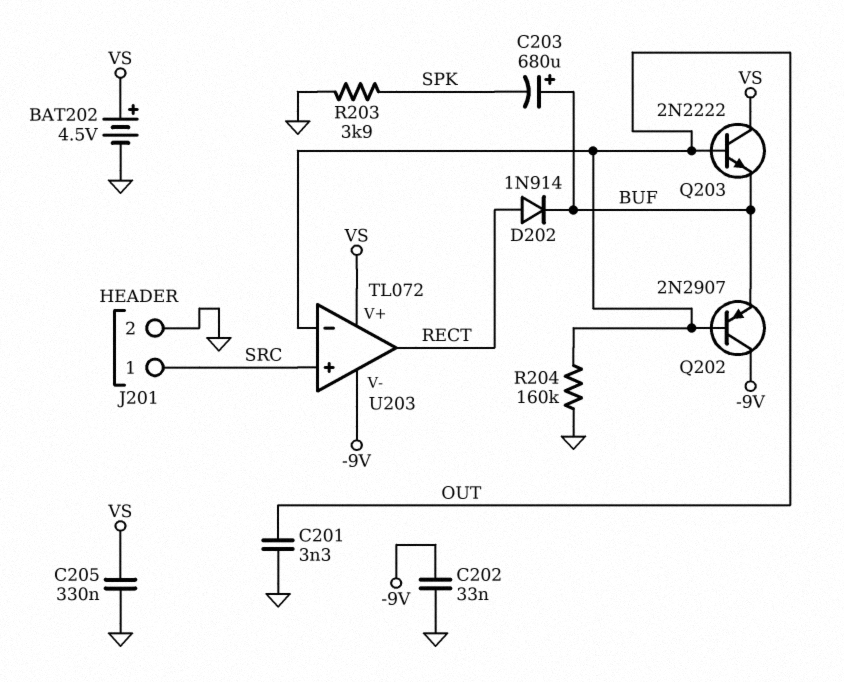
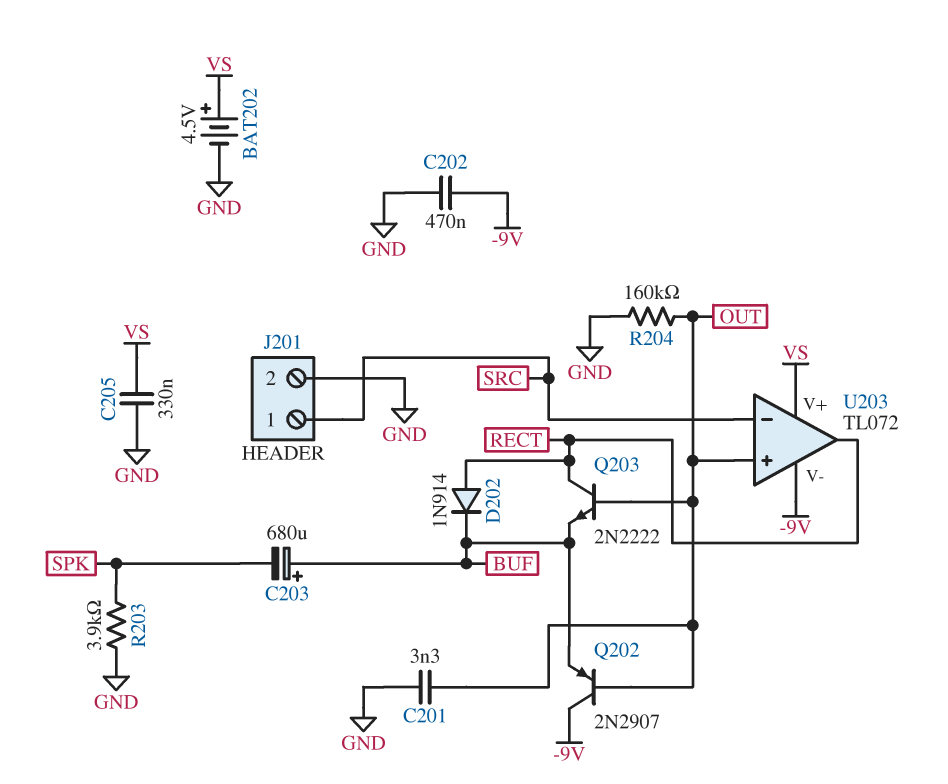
C202: 33nF (-9V, GND) -> 470nF (-9V, GND)
Q203: NPN 2N2222 (B OUT, C VS, E BUF) -> NPN 2N2222 (B OUT, C RECT, E BUF)
U203 pin in+: SRC -> OUT
U203 pin in-: OUT -> SRC

